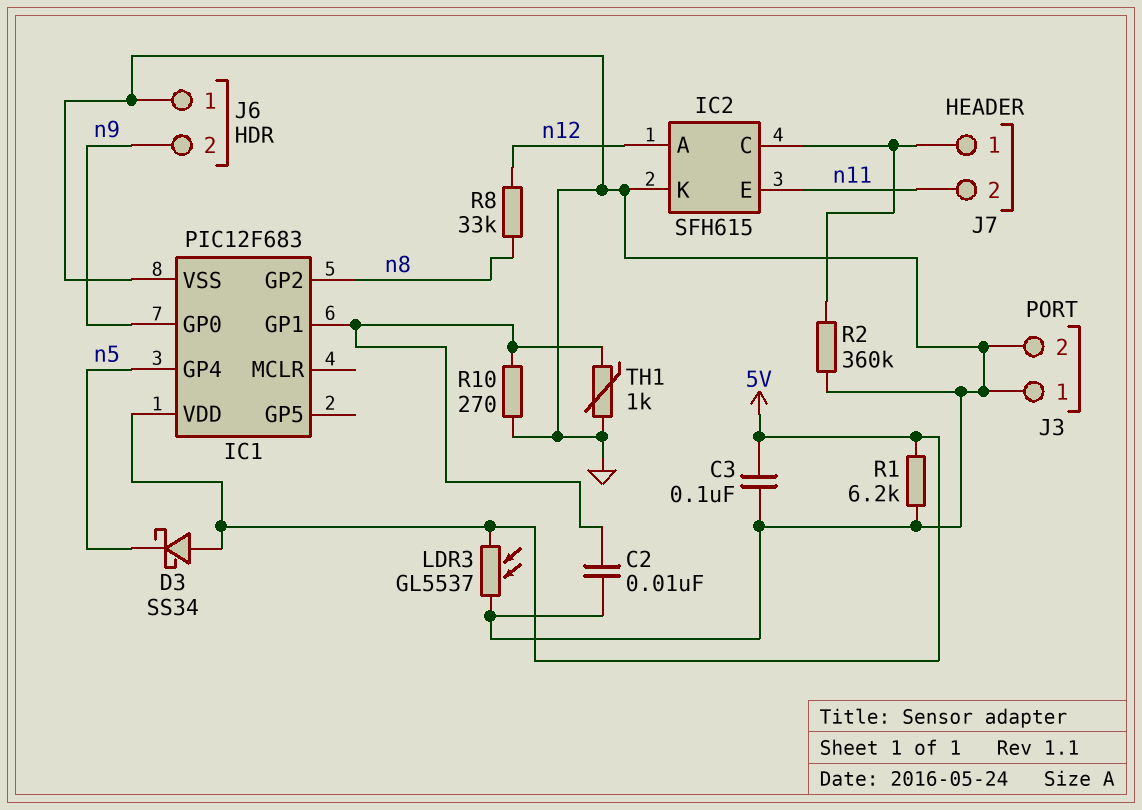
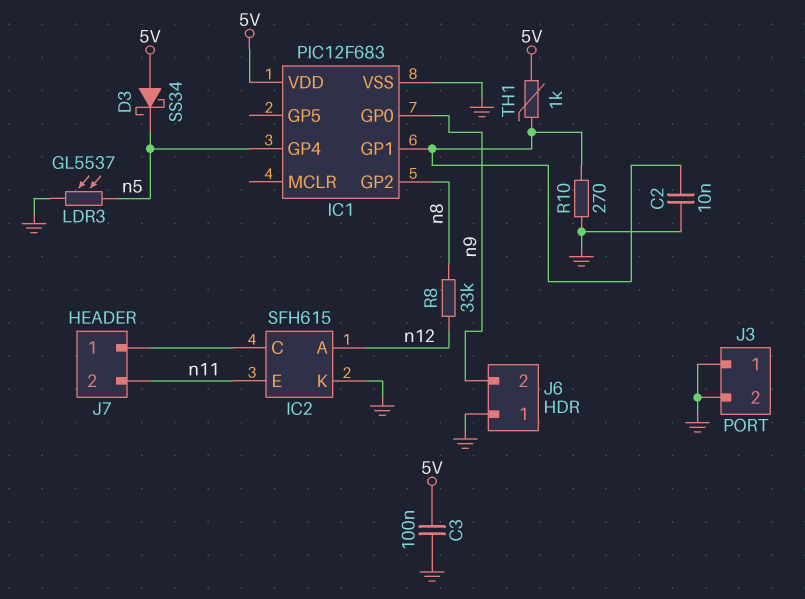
LDR3: GL5537 (5V, GND) -> GL5537 (GND, n5)
R1: 6.2k (5V, GND) -> none
R2: 360k (GND, IC2/C) -> none
TH1: 1k (GND, IC1/GP1) -> 1k (5V, IC1/GP1)

